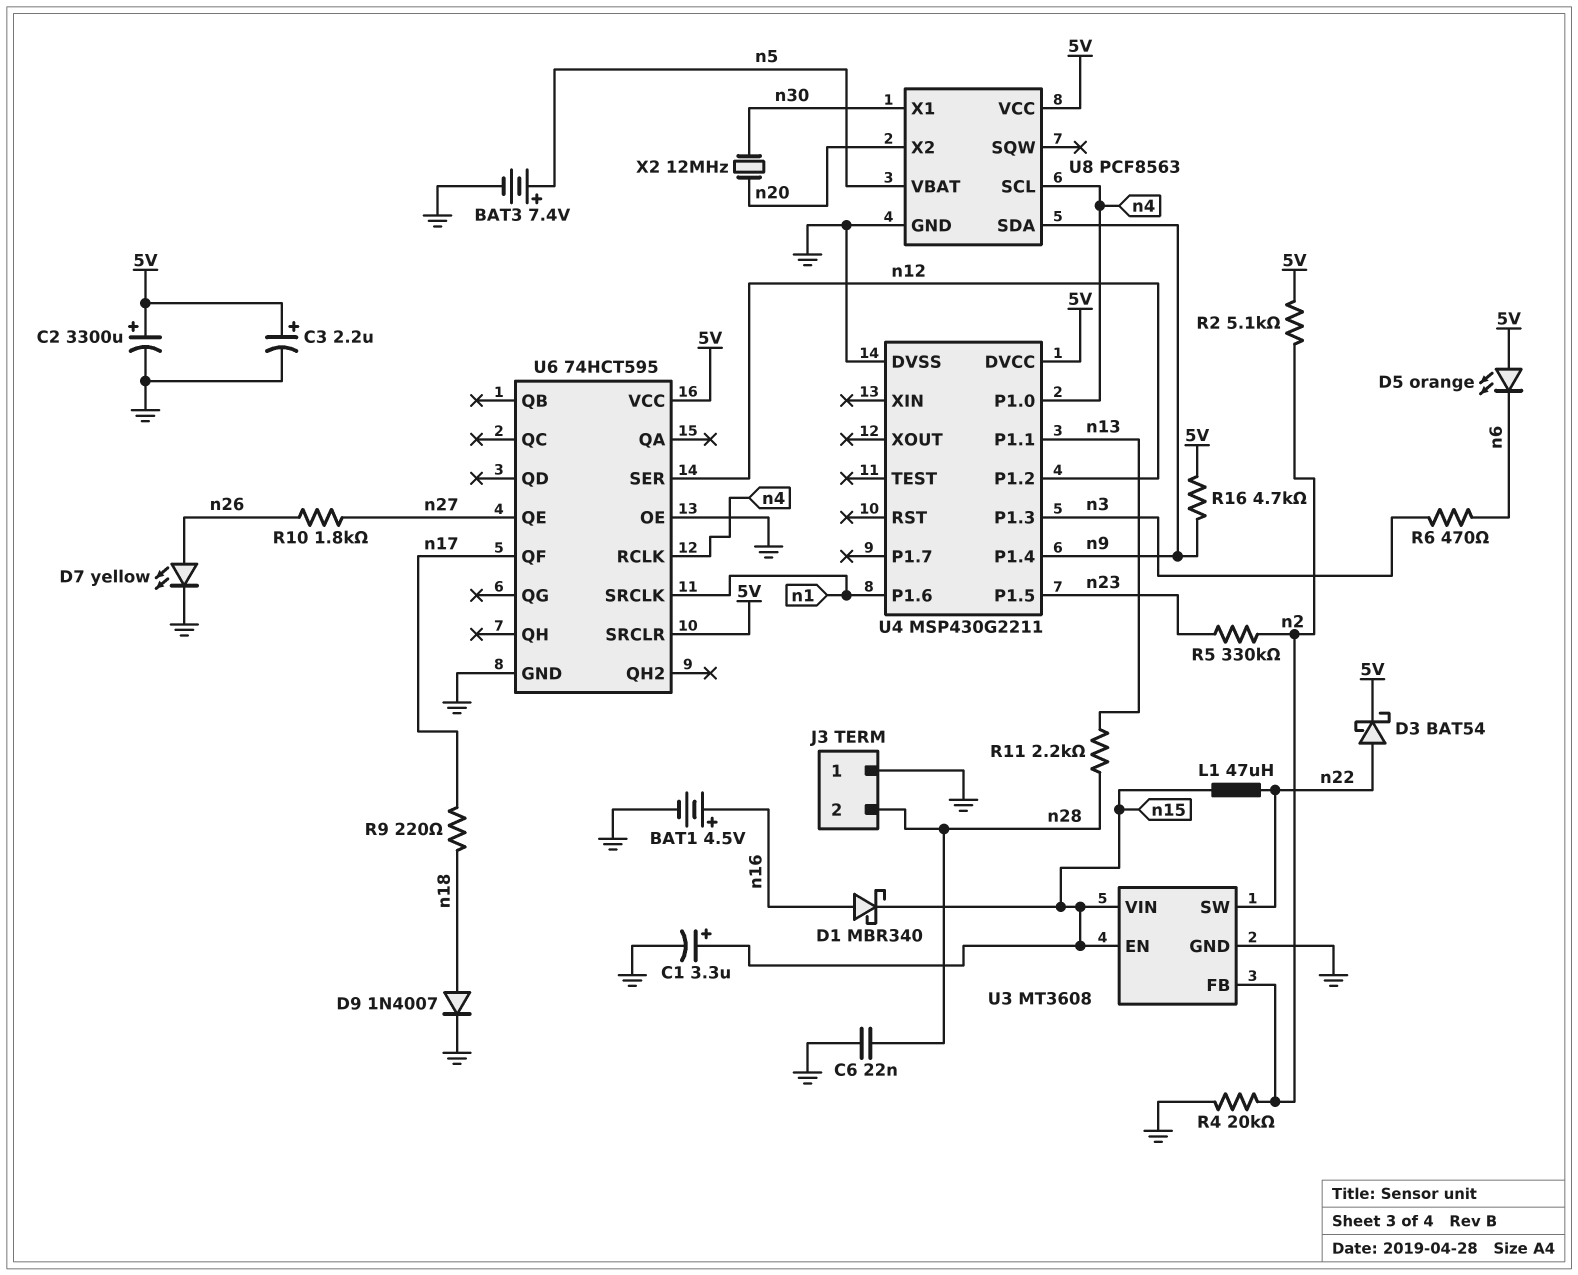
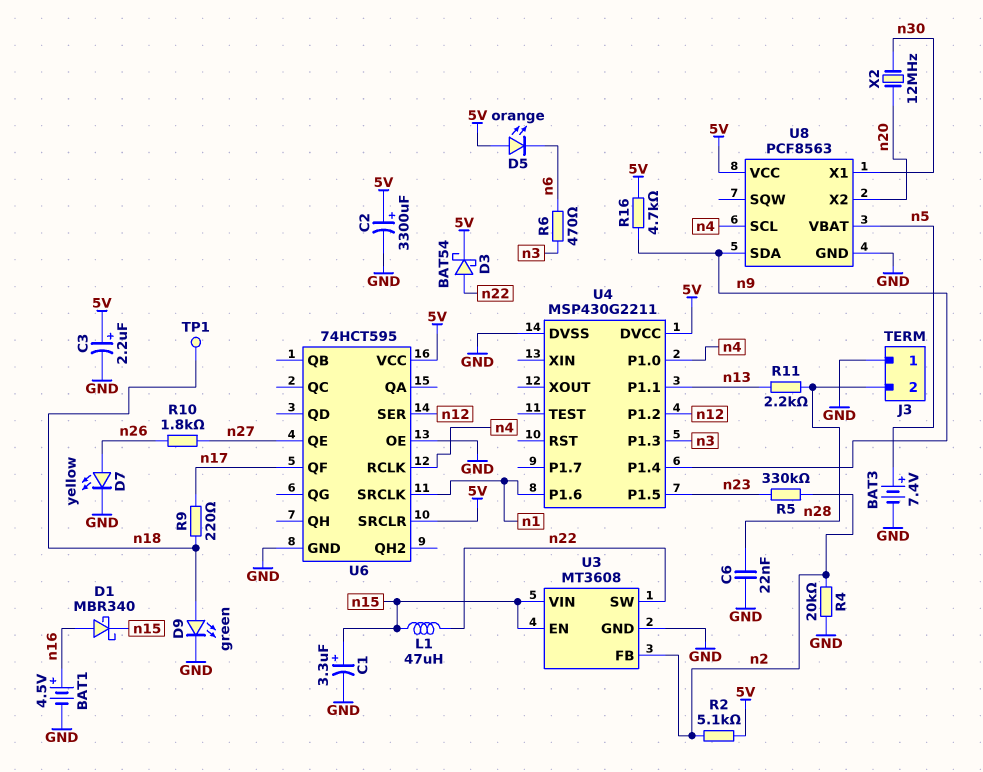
D9: diode 1N4007 (A n18, K GND) -> LED green (A n18, K GND)
TP1: none -> test point (n18)

